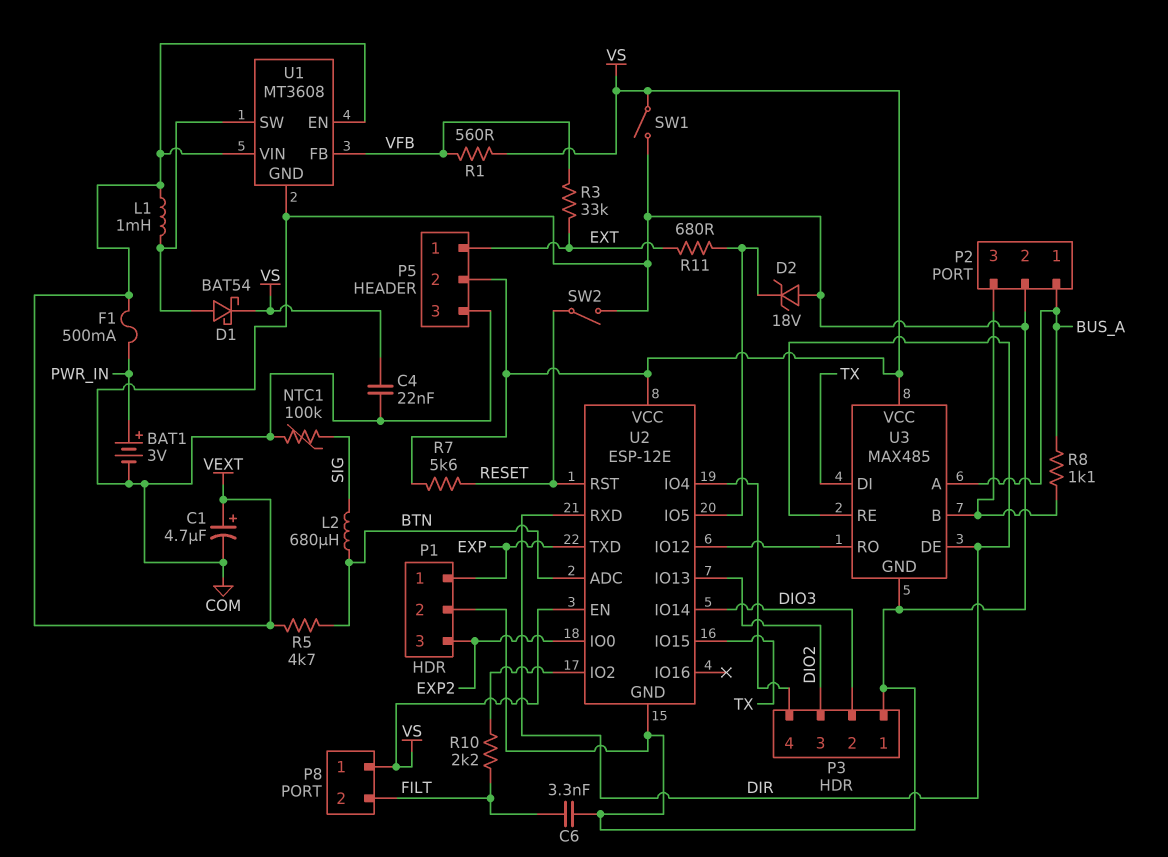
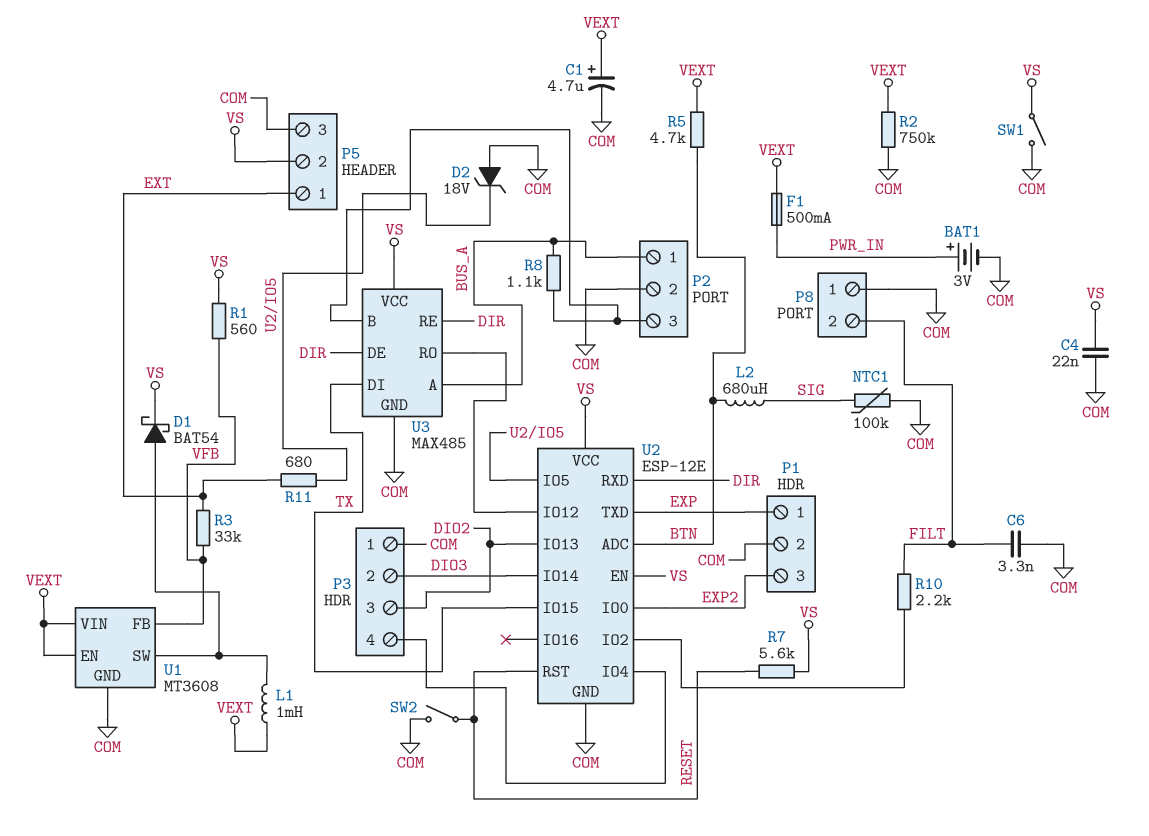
P8 pin 1: VS -> COM
R2: none -> 750k (COM, VEXT)

